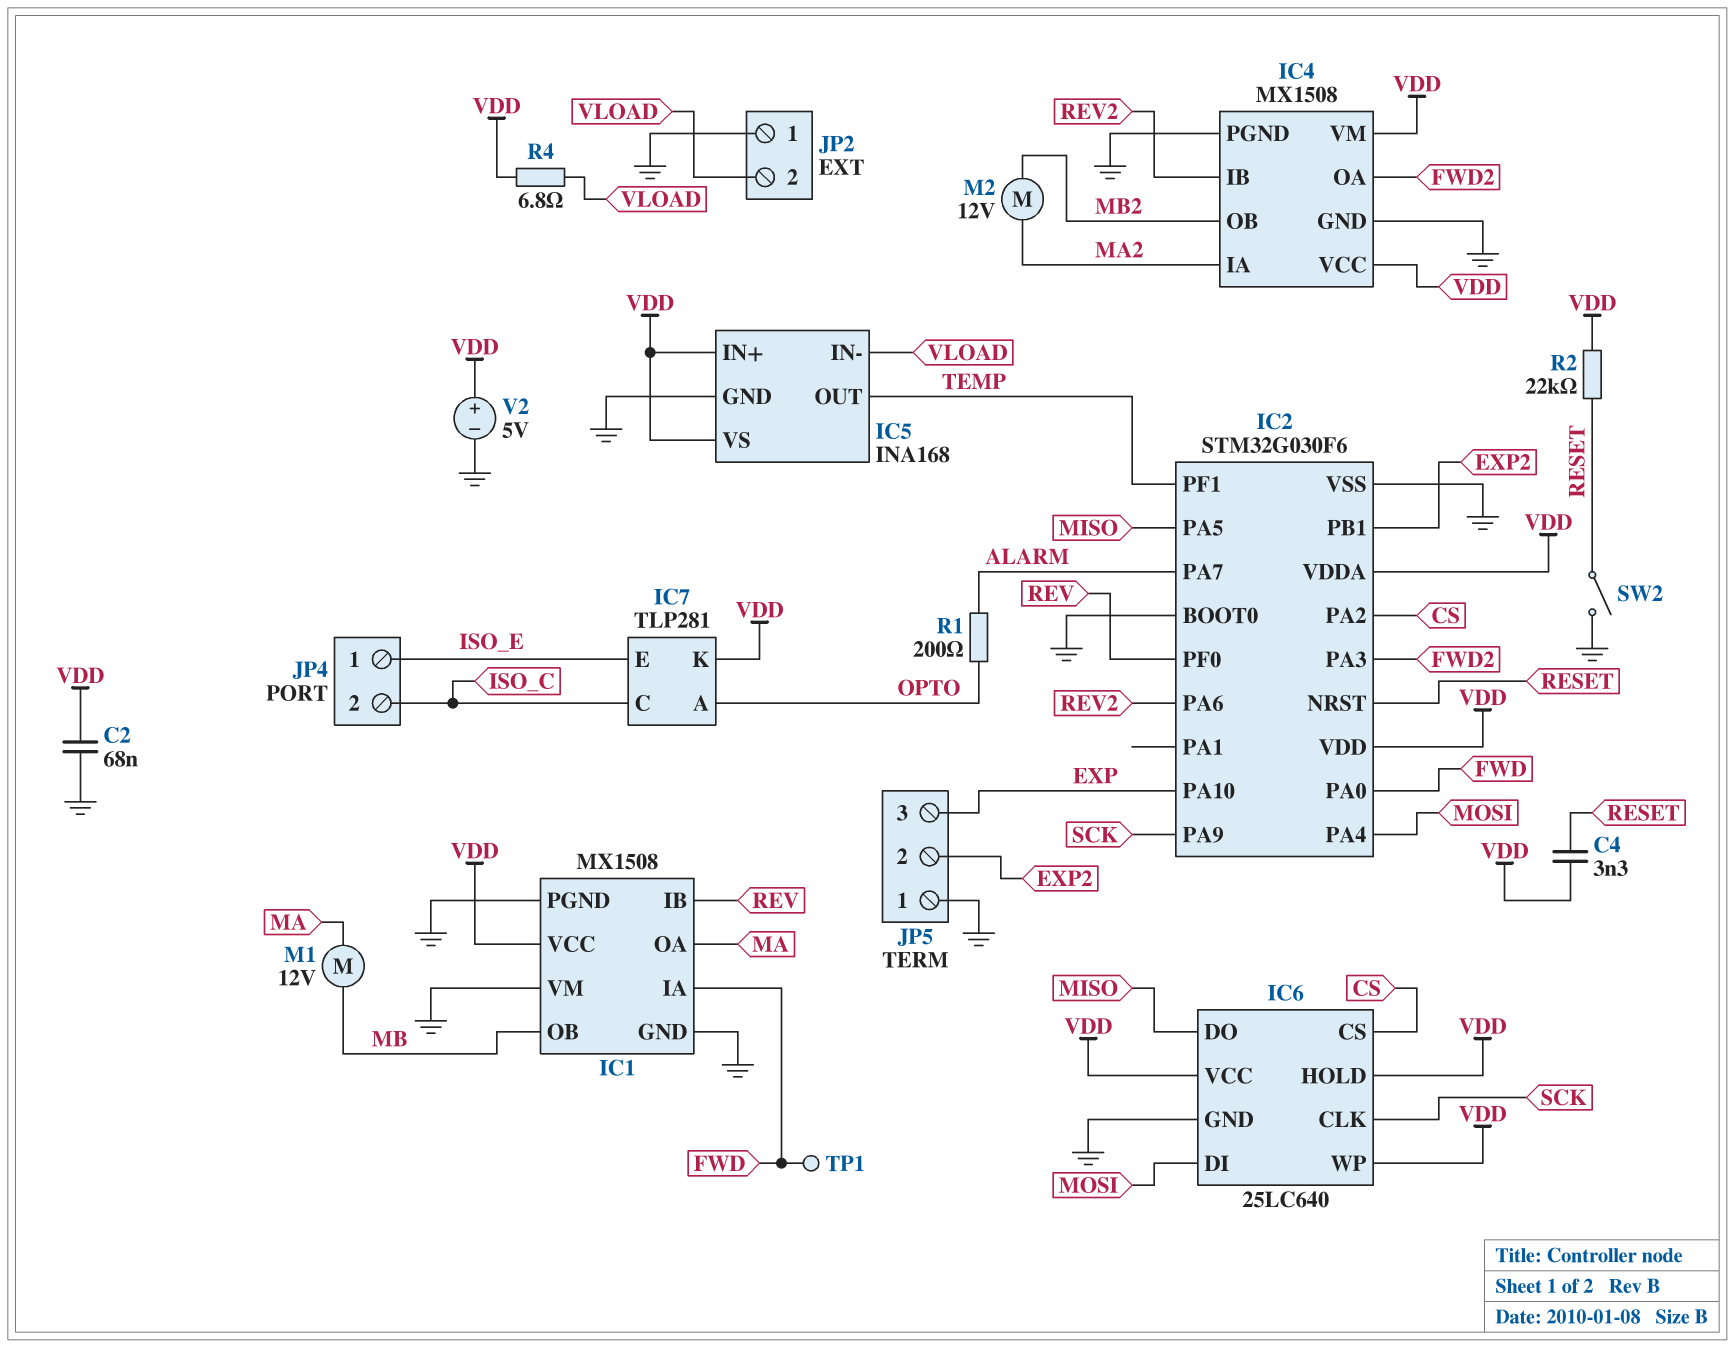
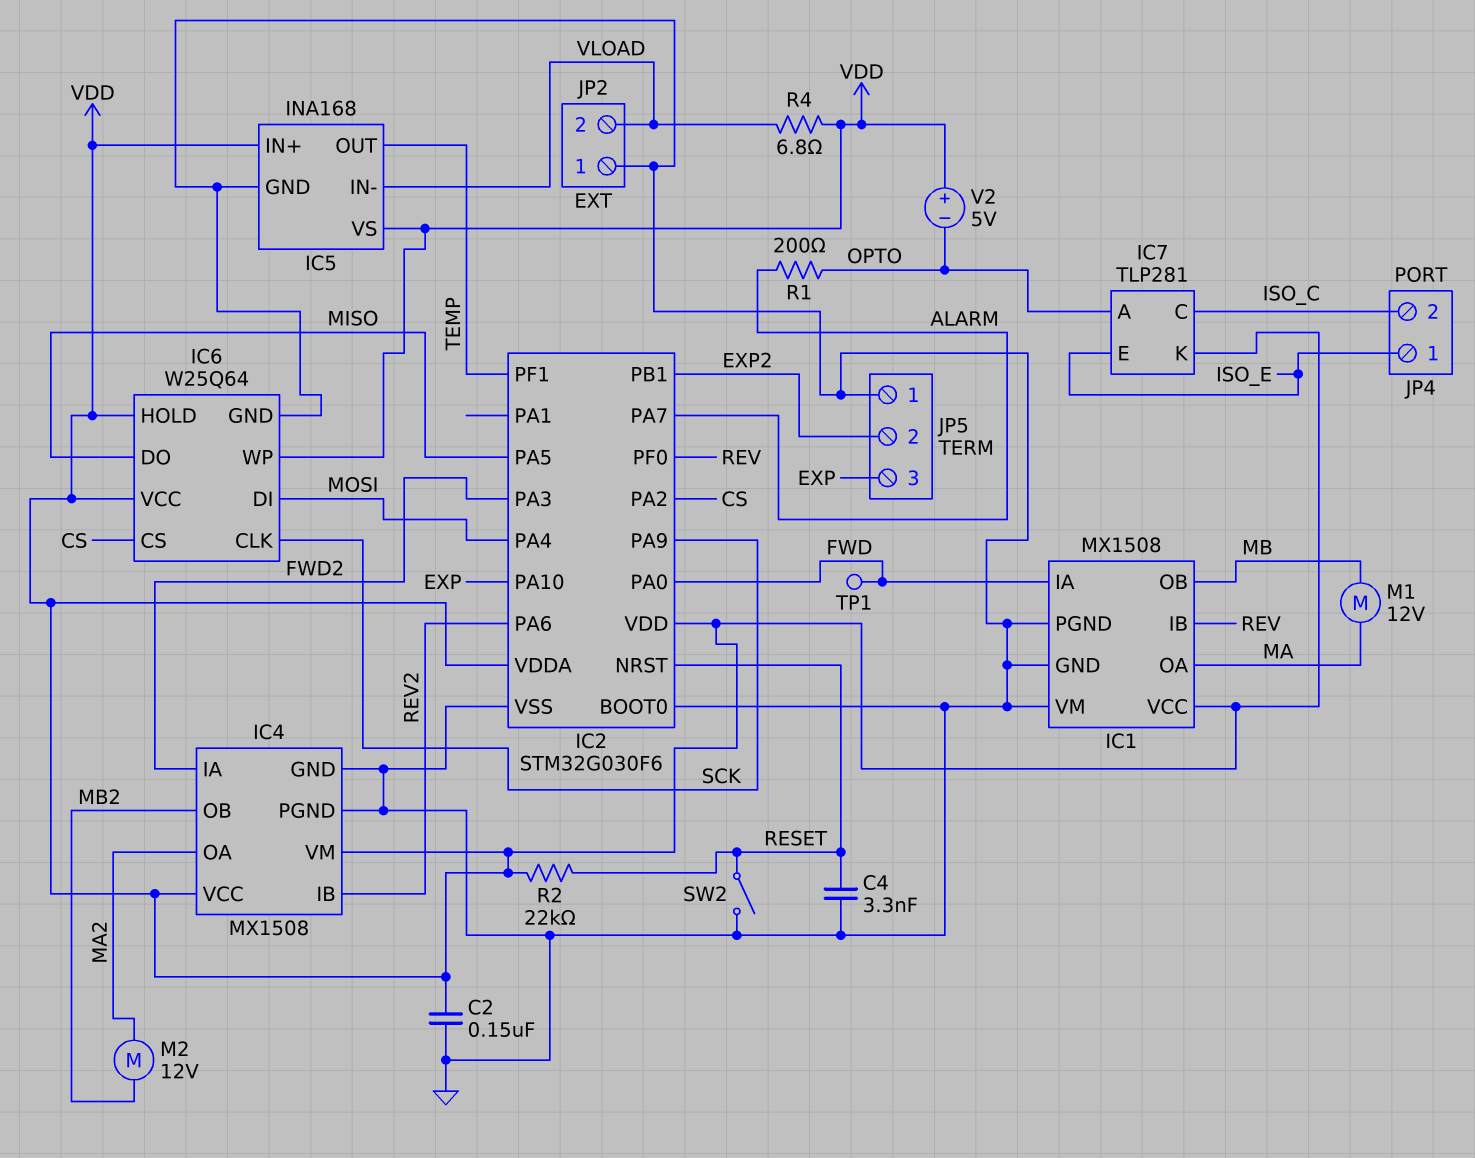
C2: 68nF (GND, VDD) -> 150nF (GND, VDD)
C4: 3.3nF (RESET, VDD) -> 3.3nF (GND, RESET)
IC4 pin IA: MA2 -> FWD2
IC4 pin OA: FWD2 -> MA2
IC6: 25LC640 -> W25Q64
V2: 5V (plus VDD, minus GND) -> 5V (plus VDD, minus OPTO)

